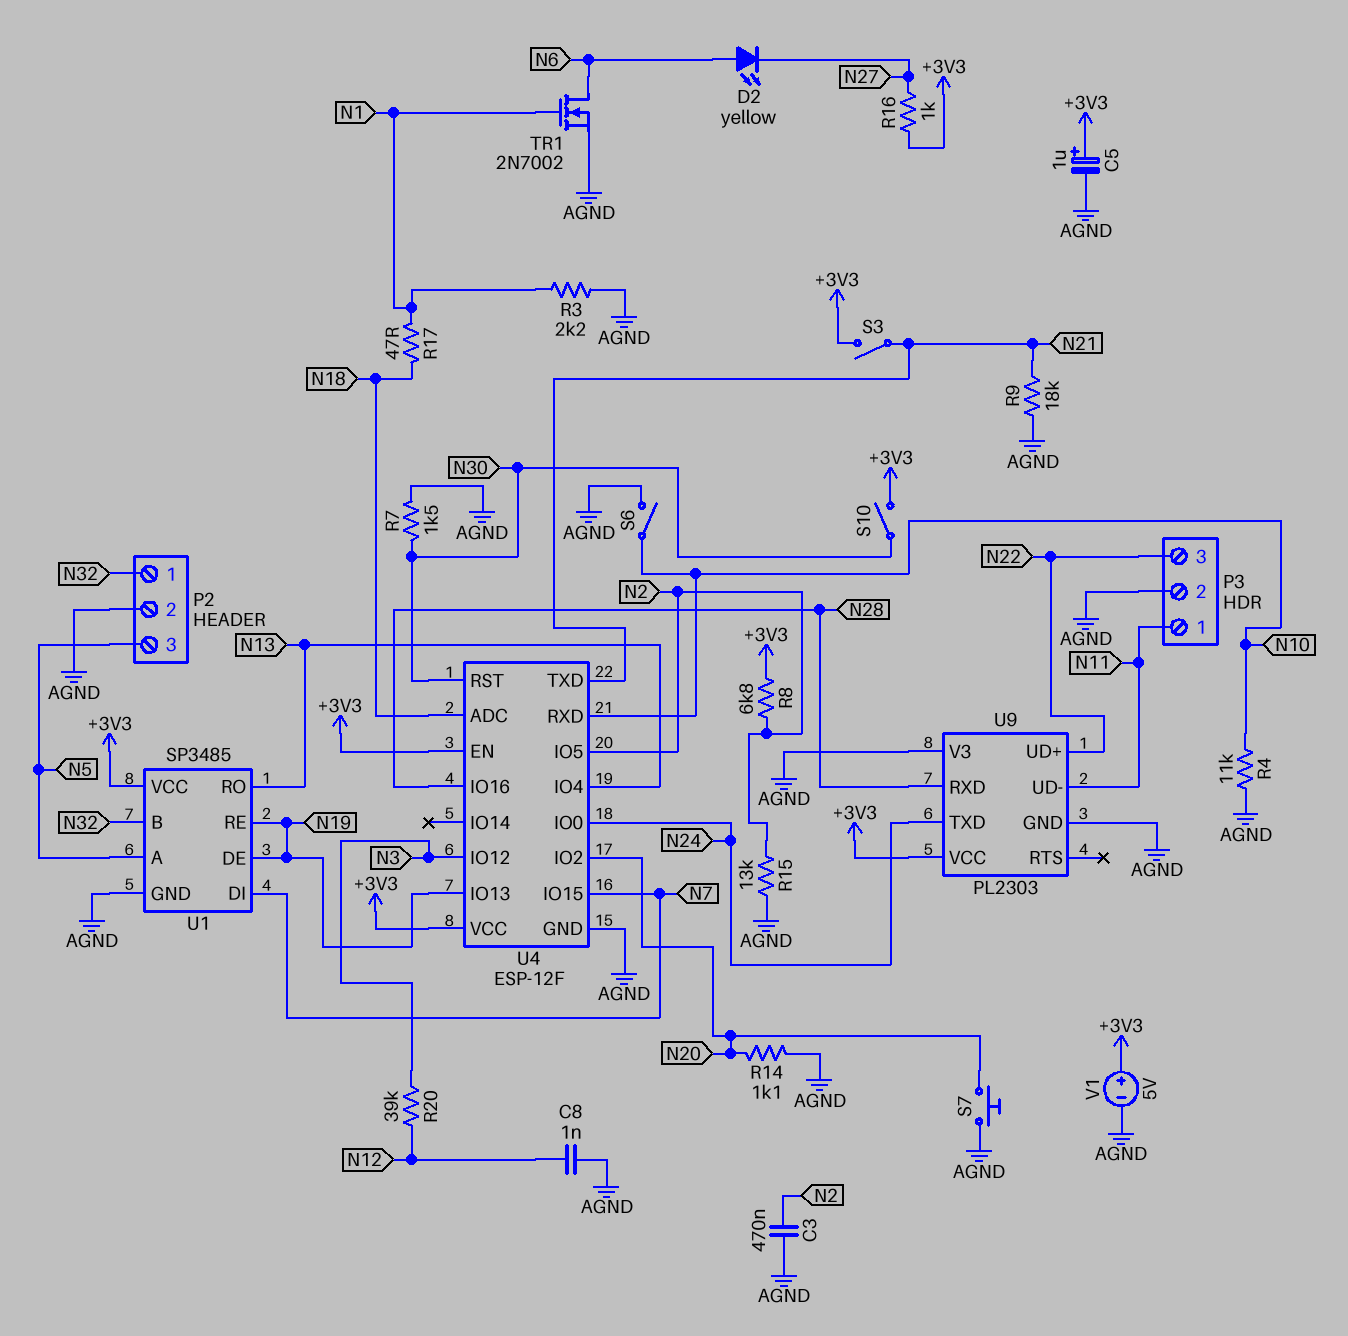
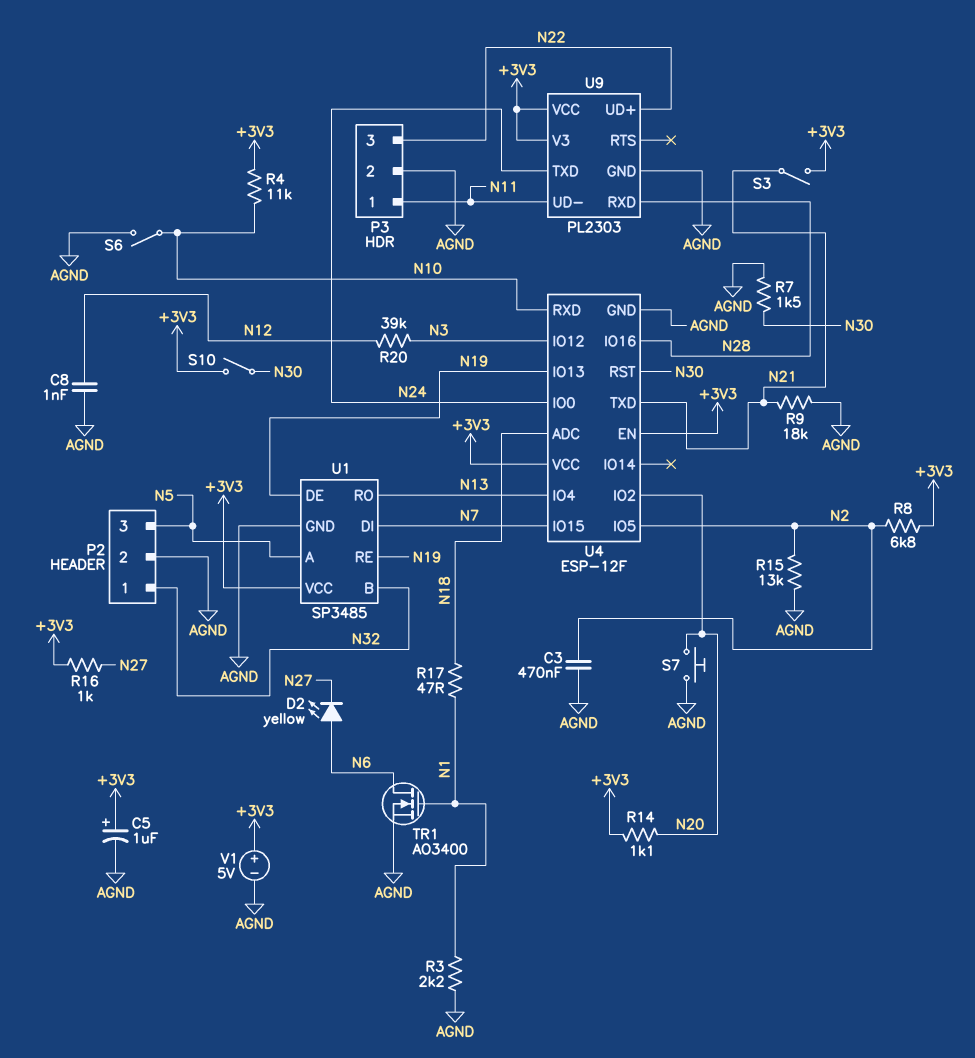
R4: 11k (AGND, N10) -> 11k (+3V3, N10)
R14: 1.1k (AGND, N20) -> 1.1k (+3V3, N20)
TR1: NMOS 2N7002 (G N1, D N6, S AGND) -> NMOS AO3400 (G N1, D N6, S AGND)
U9 pin V3: AGND -> +3V3

